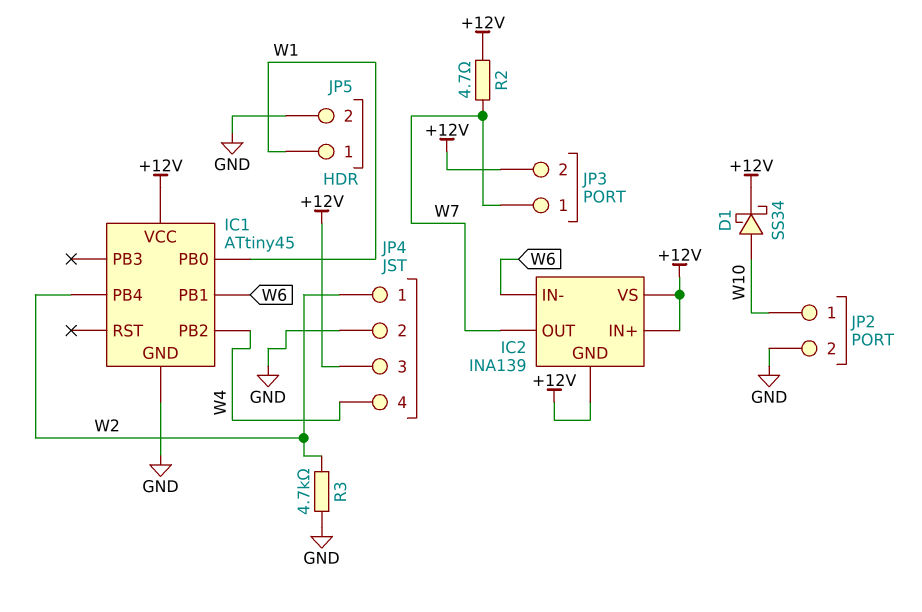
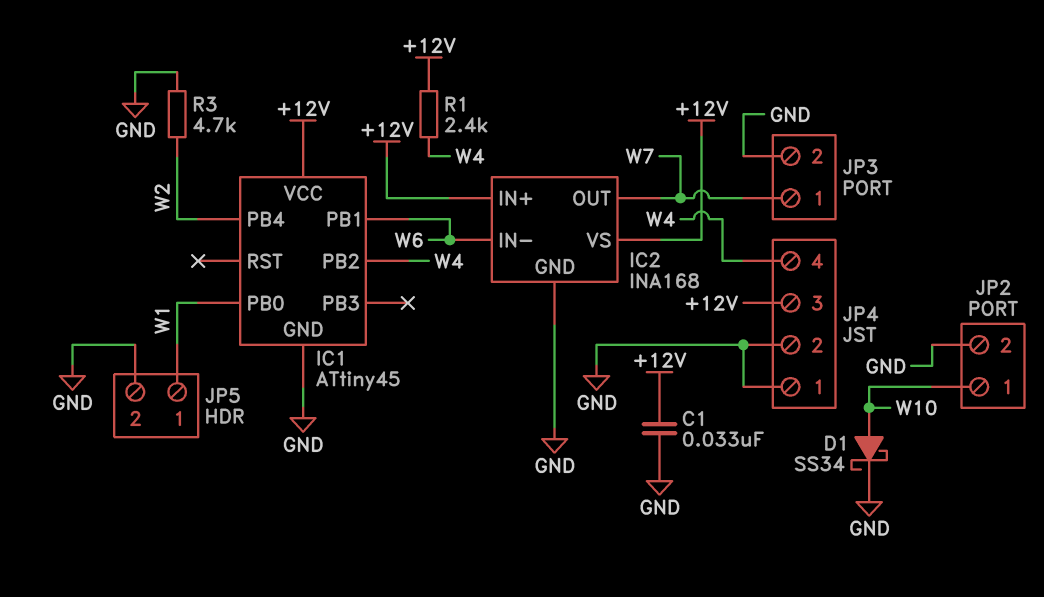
C1: none -> 33nF (+12V, GND)
D1: schottky SS34 (A W10, K +12V) -> schottky SS34 (A W10, K GND)
IC2: INA139 -> INA168
IC2 pin GND: +12V -> GND
JP3 pin 2: +12V -> GND
JP4 pin 1: W2 -> GND
R1: none -> 2.4k (+12V, W4)
R2: 4.7 (+12V, W7) -> none

